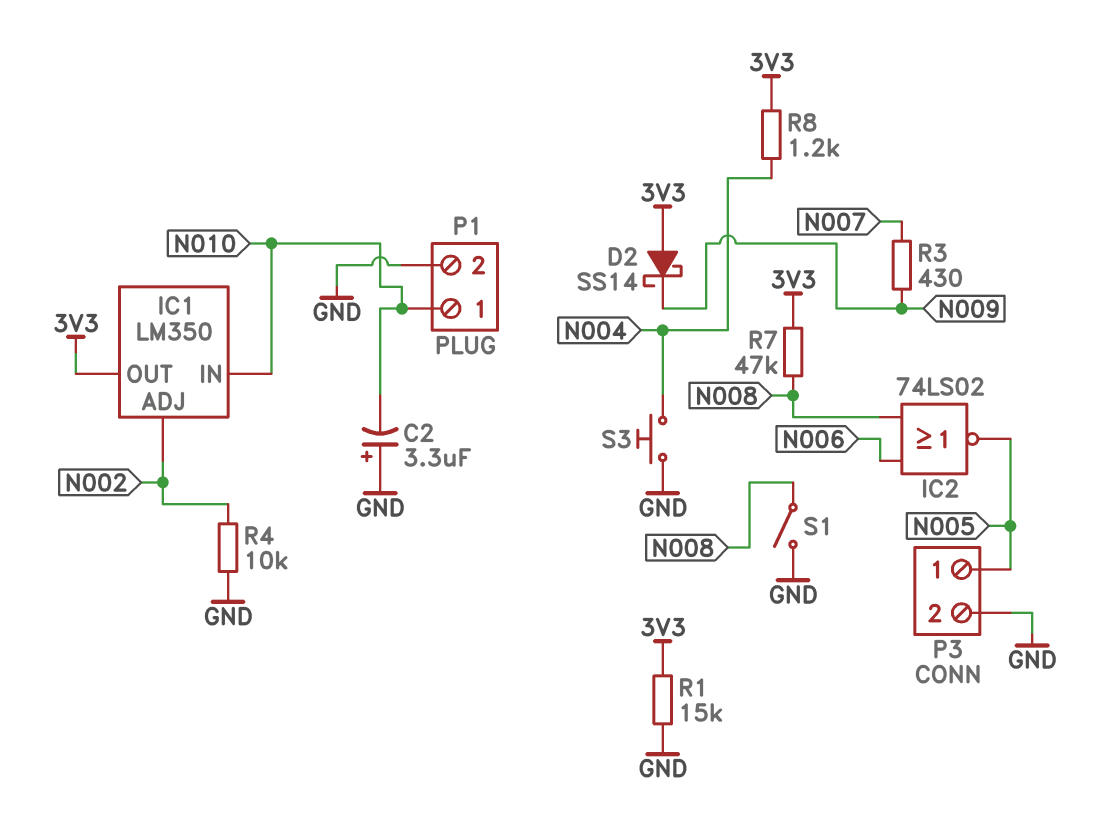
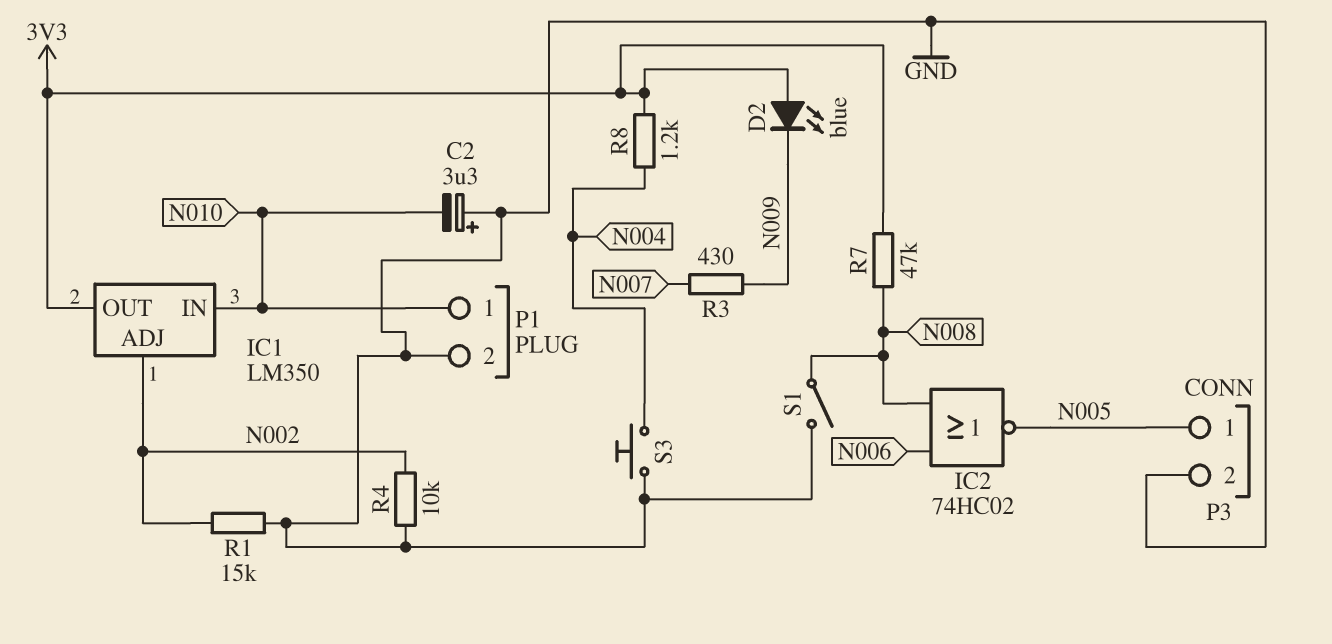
D2: schottky SS14 (A 3V3, K N009) -> LED blue (A 3V3, K N009)
IC2: NOR 74LS02 (in N006, in N008, out N005) -> NOR 74HC02 (in N006, in N008, out N005)
R1: 15k (3V3, GND) -> 15k (GND, N002)

